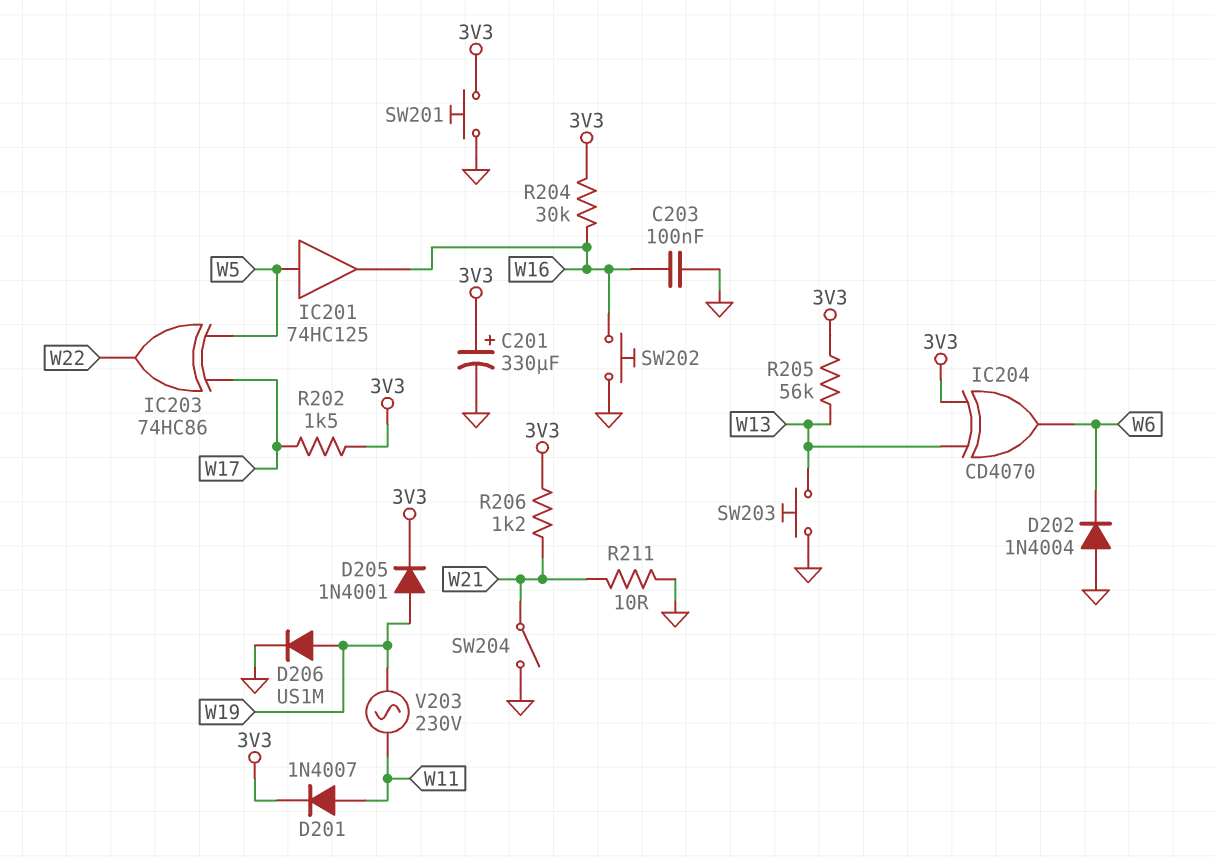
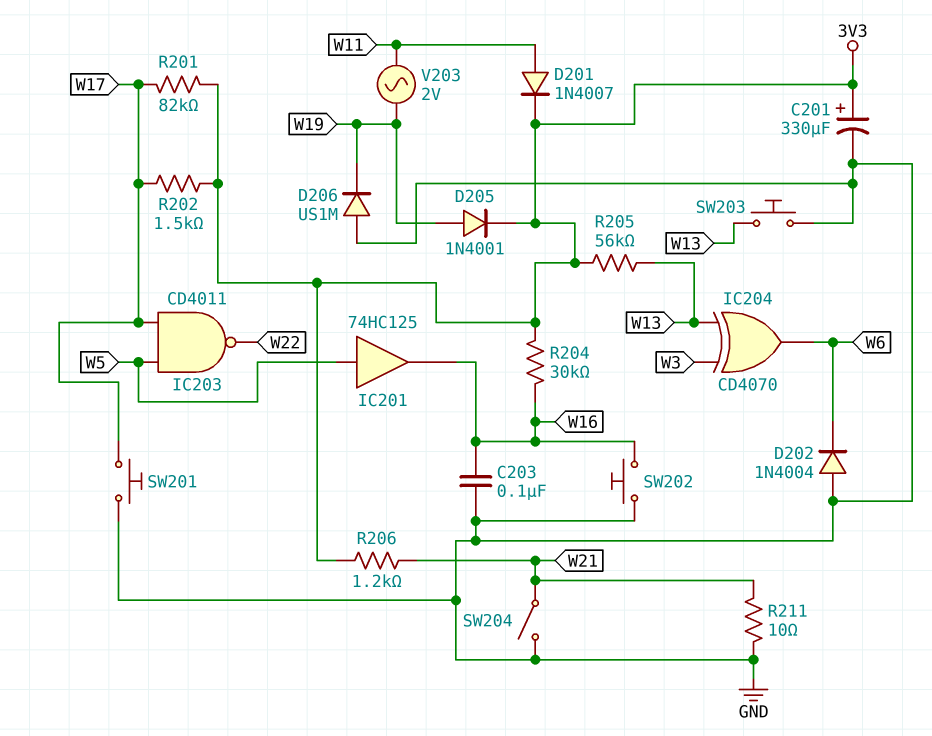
D206: diode US1M (A W19, K GND) -> diode US1M (A GND, K W19)
IC203: XOR 74HC86 (in W5, in W17, out W22) -> NAND CD4011 (in W5, in W17, out W22)
IC204: XOR CD4070 (in 3V3, in W13, out W6) -> XOR CD4070 (in W3, in W13, out W6)
R201: none -> 82k (3V3, W17)
SW201: button (3V3, GND) -> button (GND, W17)
V203: AC 230V (W11, W19) -> AC 2V (W11, W19)

